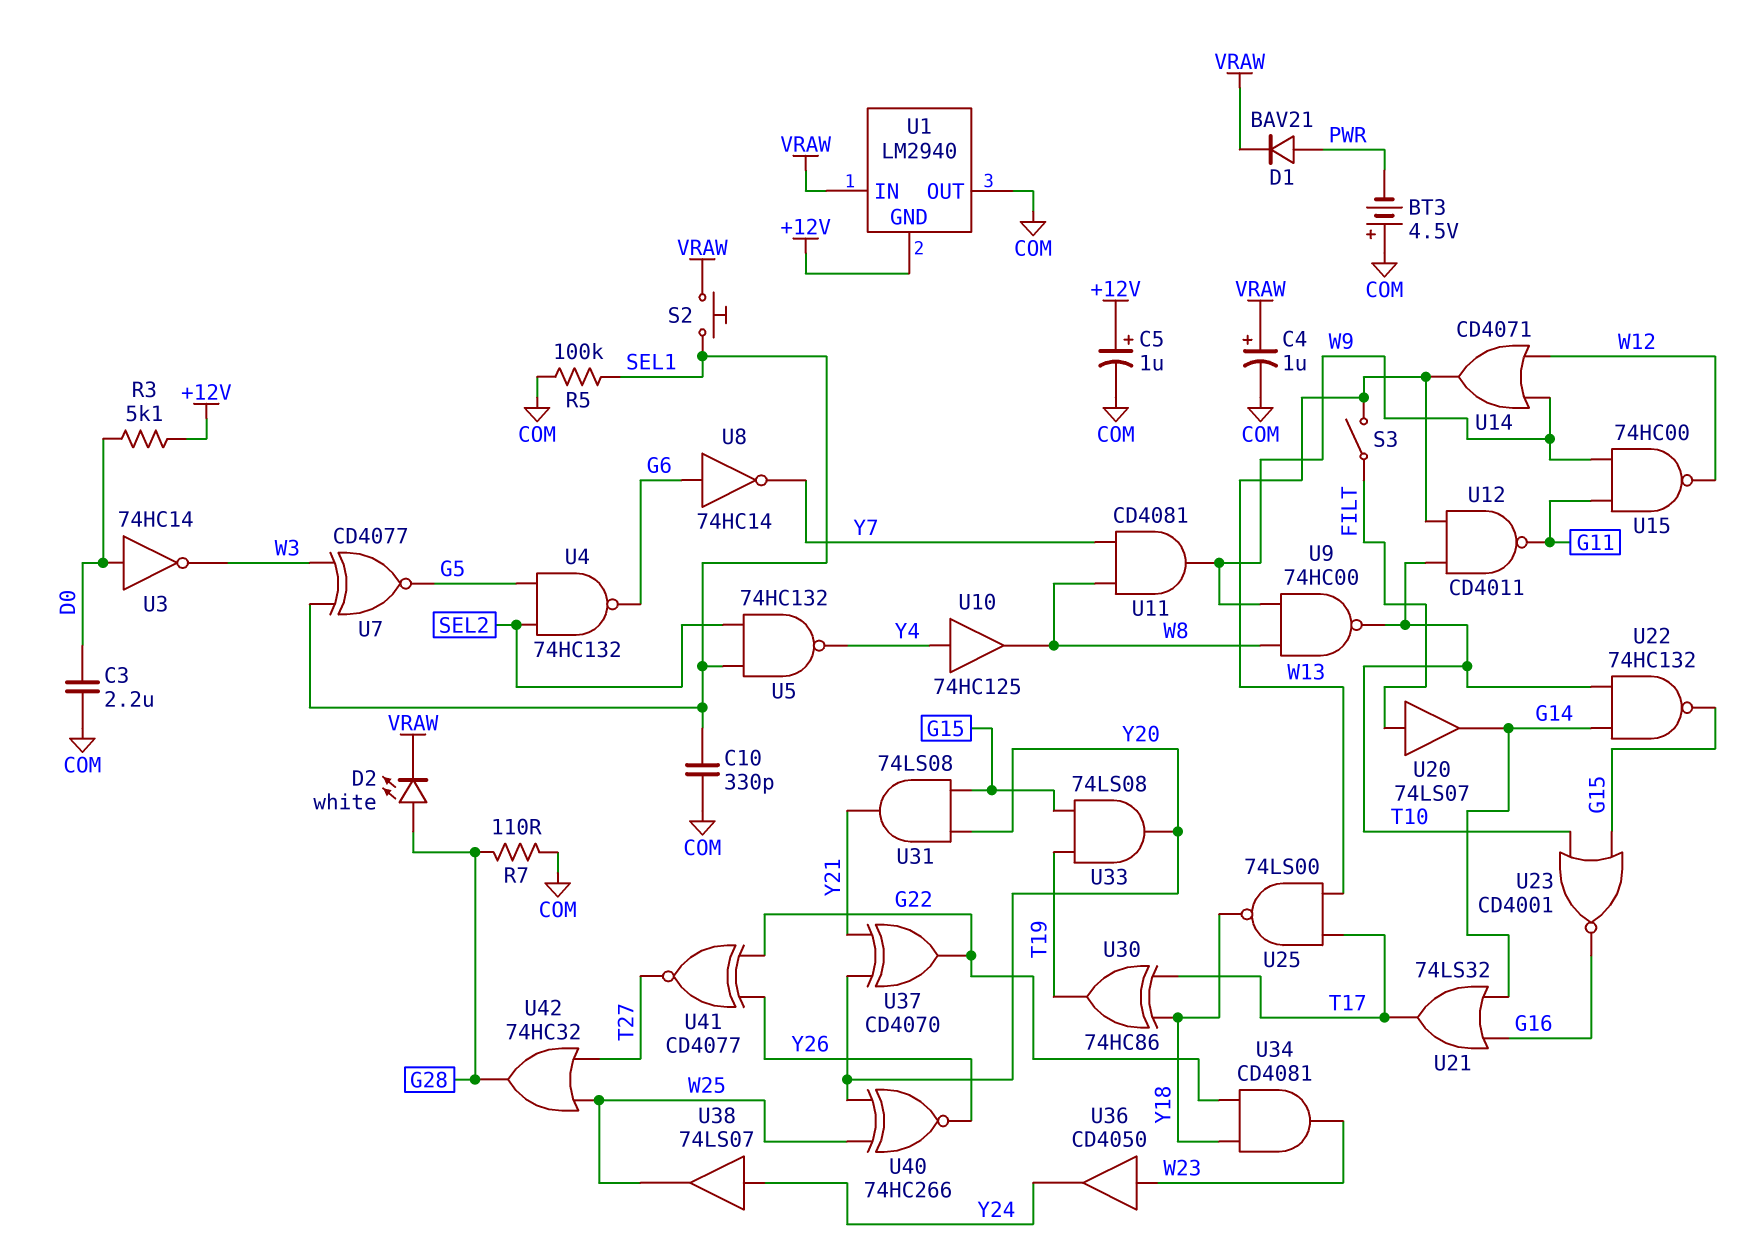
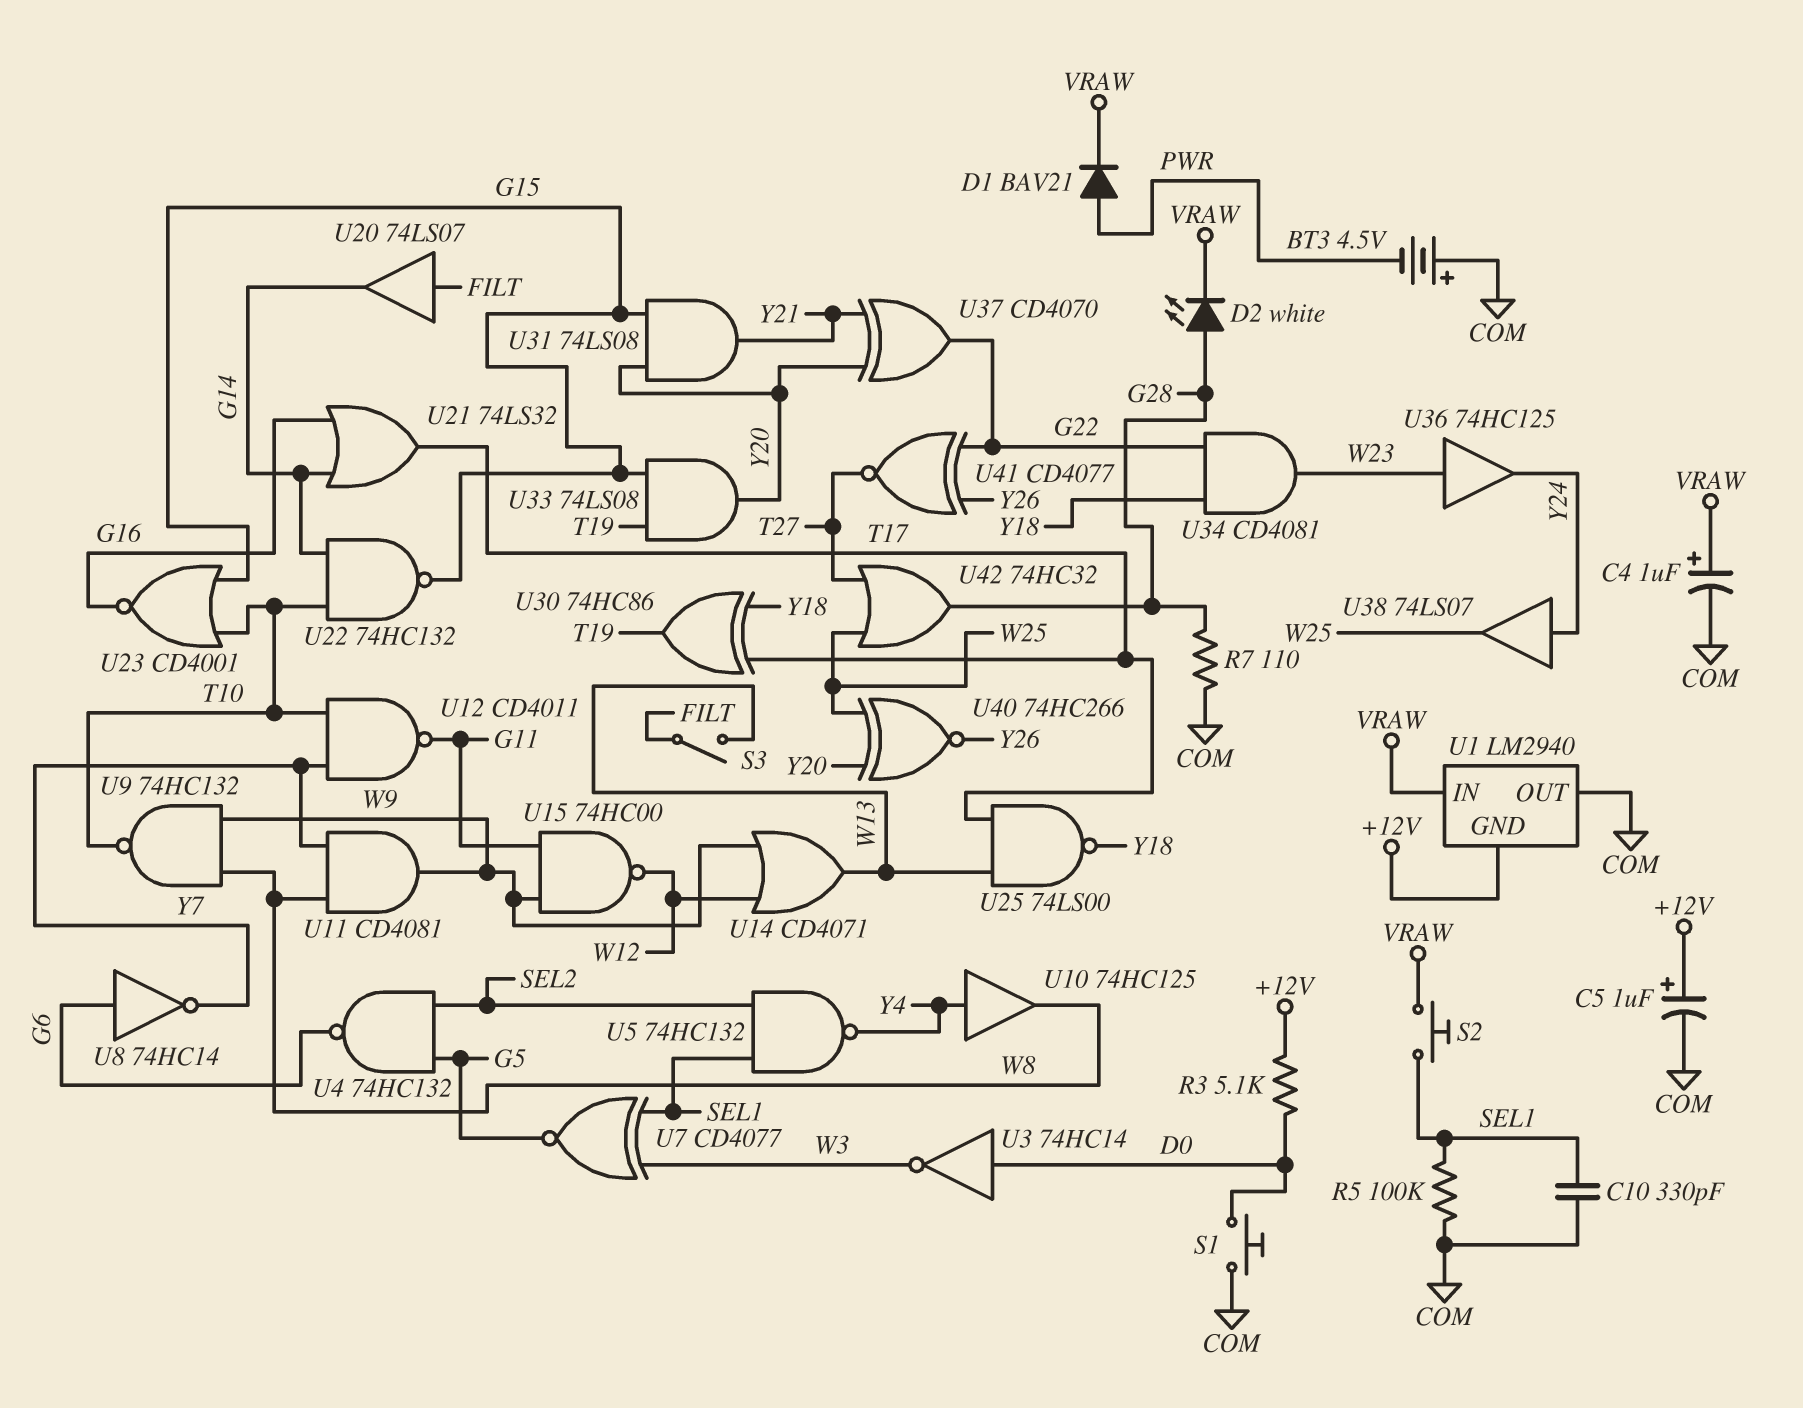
C3: 2.2uF (COM, D0) -> none
S1: none -> button (COM, D0)
U9: NAND 74HC00 (in W8, in W9, out T10) -> NAND 74HC132 (in W8, in W9, out T10)
U12: NAND CD4011 (in T10, in W13, out G11) -> NAND CD4011 (in T10, in Y7, out G11)
U36: buffer CD4050 (in W23, out Y24) -> buffer 74HC125 (in W23, out Y24)

